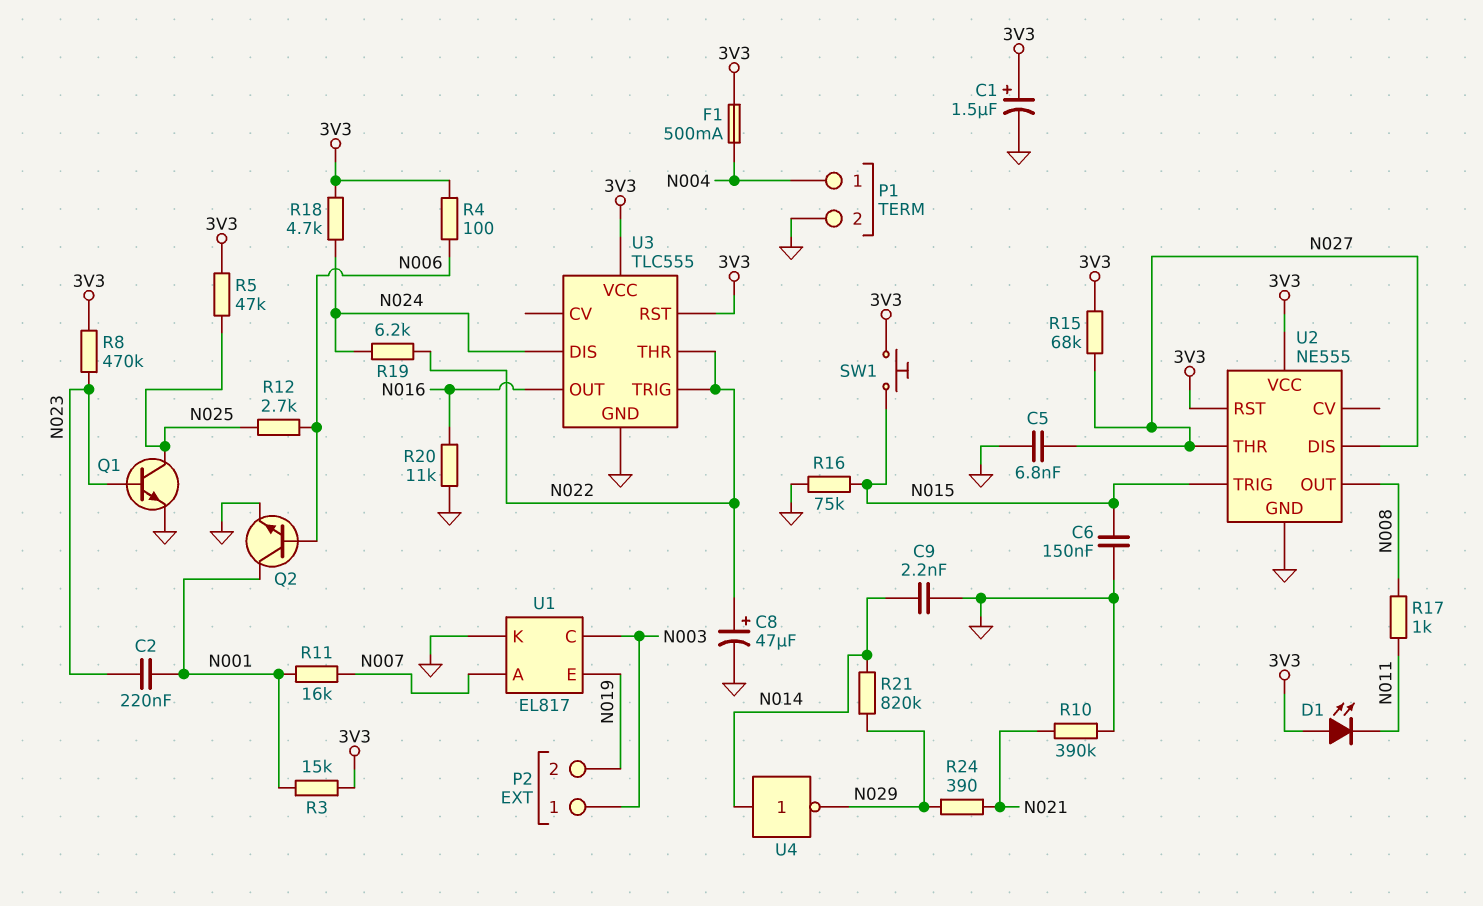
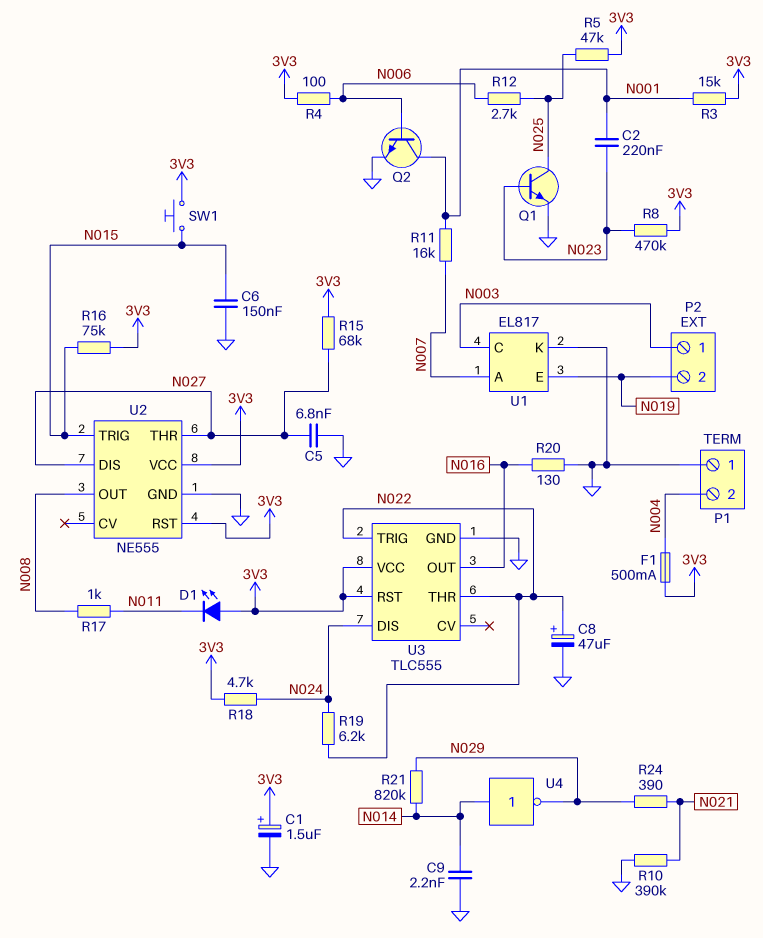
P1 pin 1: N004 -> GND
P1 pin 2: GND -> N004
R16: 75k (GND, N015) -> 75k (3V3, N015)
R20: 11k (GND, N016) -> 130 (GND, N016)

